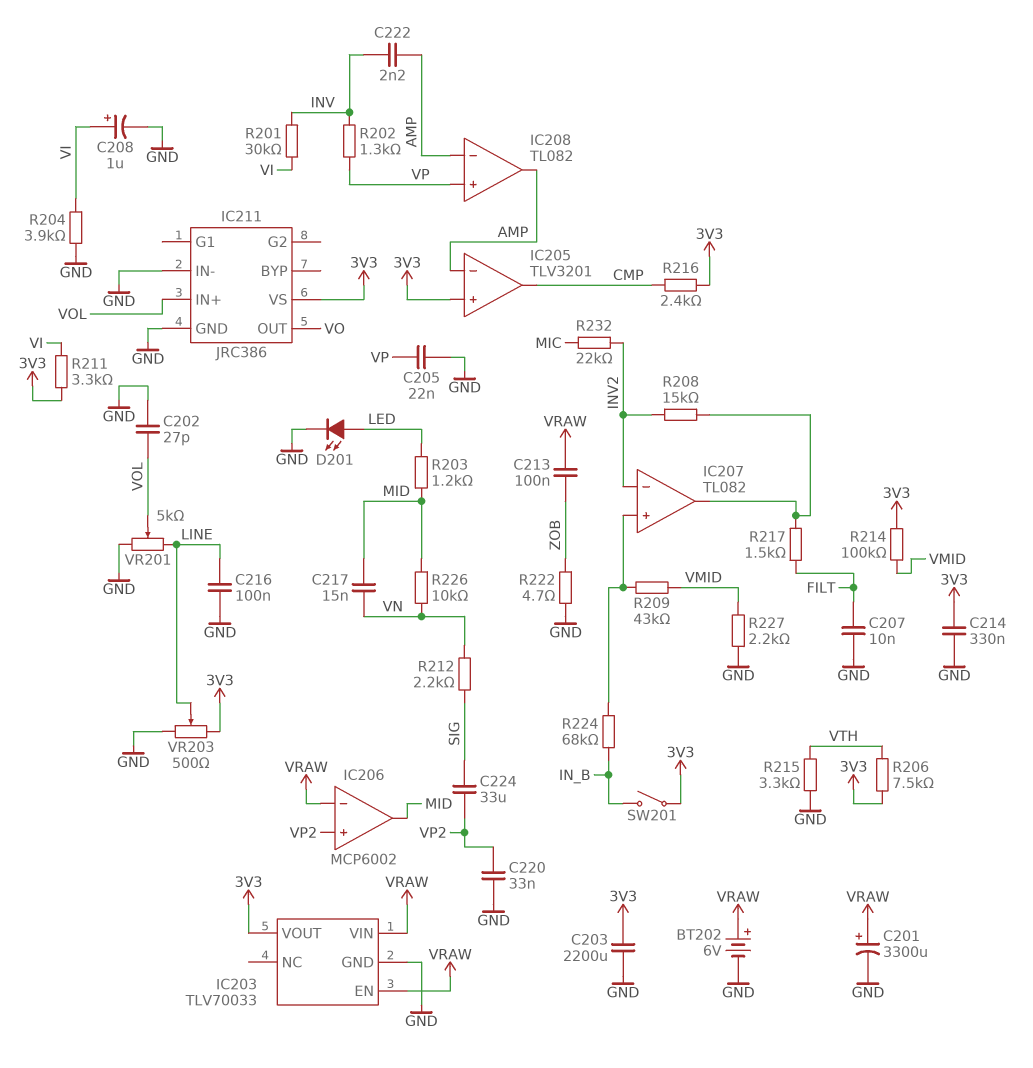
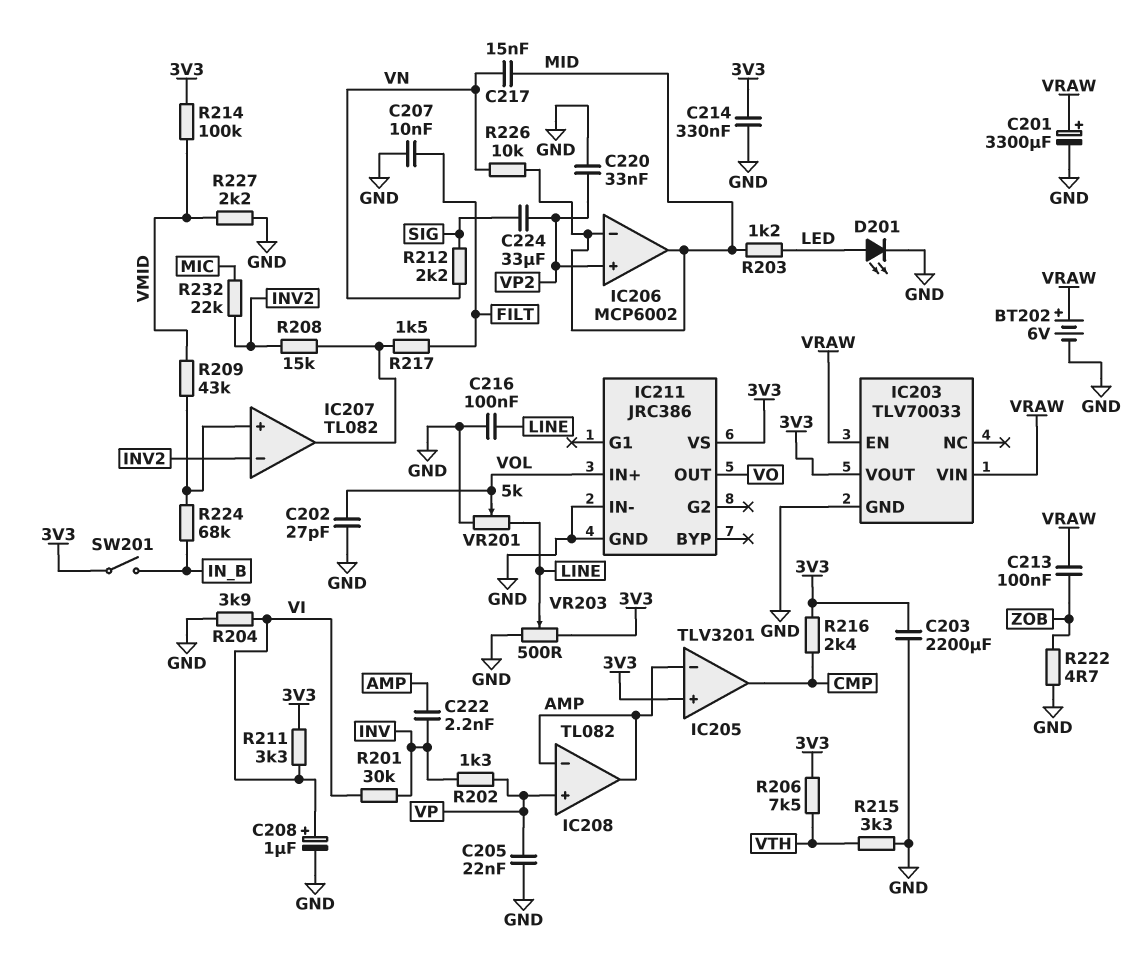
IC206 pin in-: VRAW -> MID

